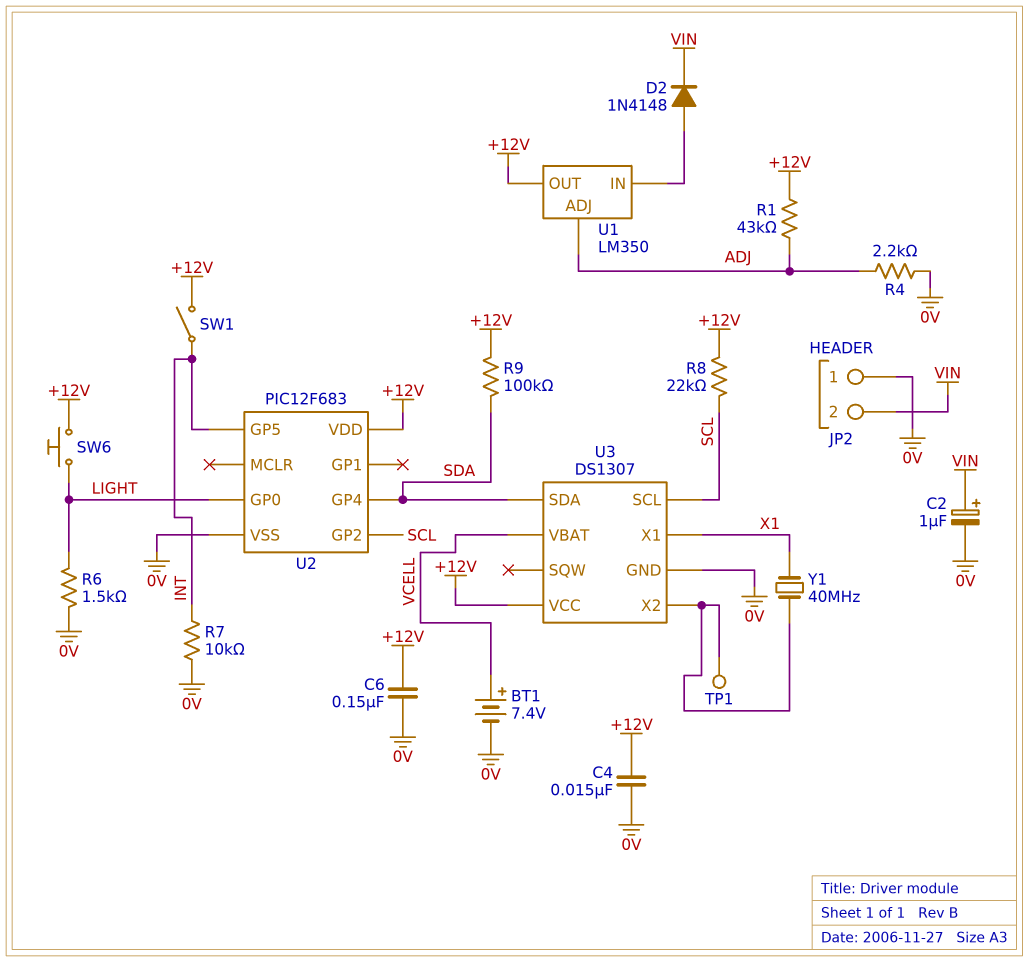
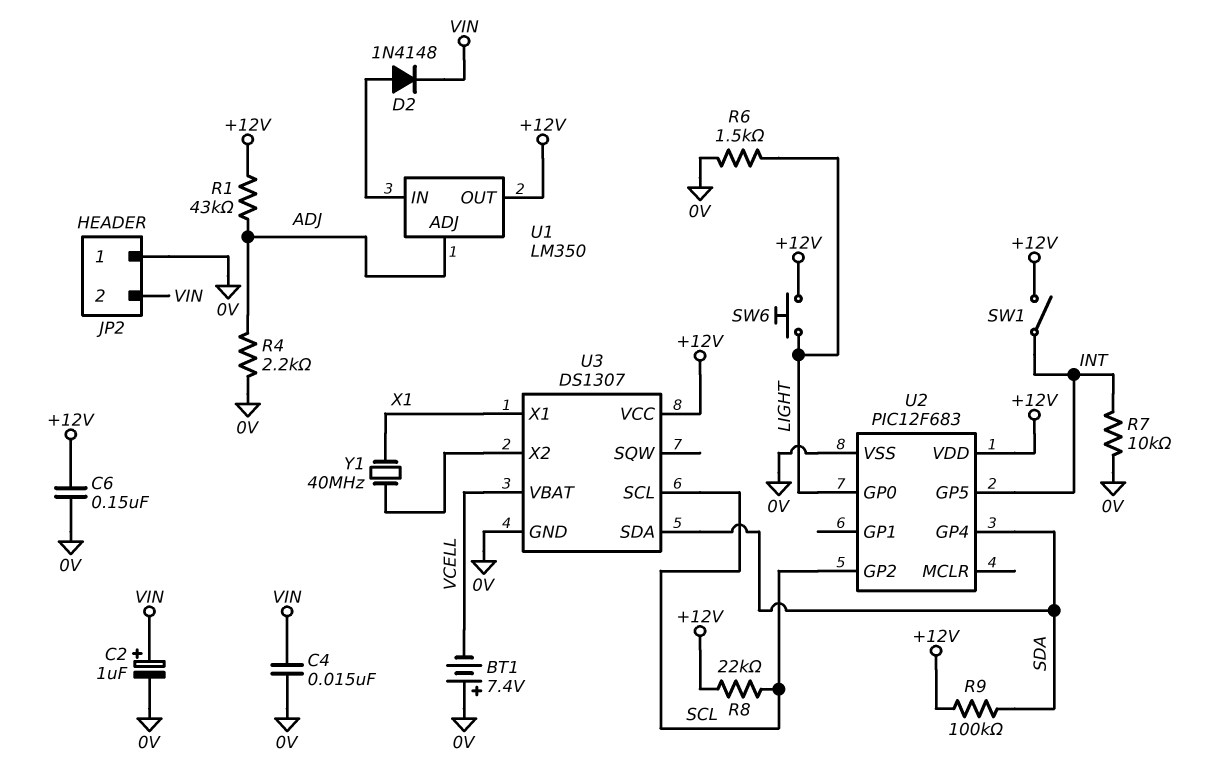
BT1: 7.4V (plus VCELL, minus 0V) -> 7.4V (plus 0V, minus VCELL)
C4: 15nF (+12V, 0V) -> 15nF (0V, VIN)
TP1: test point (U3/X2) -> none

